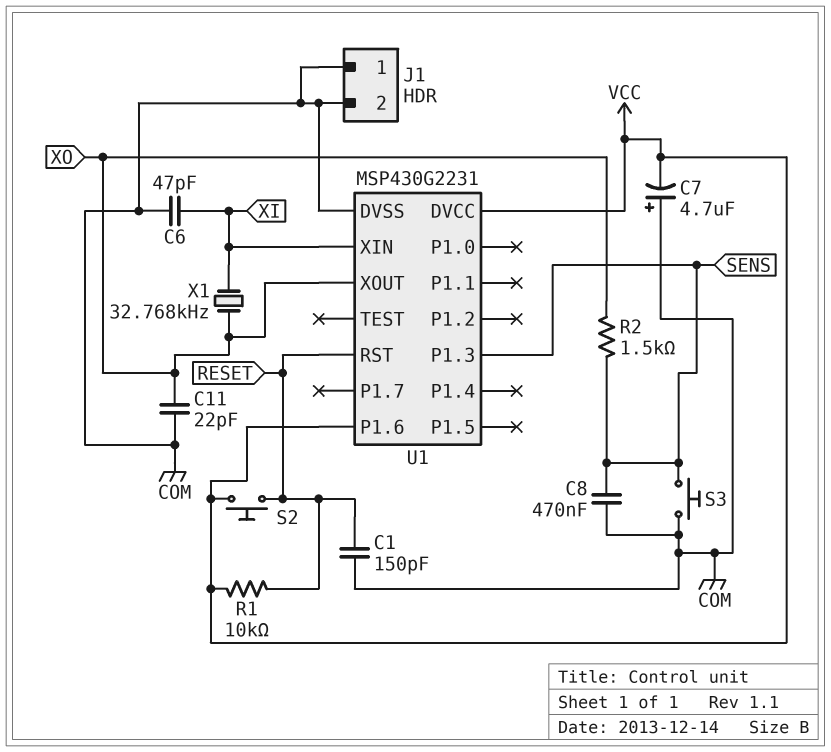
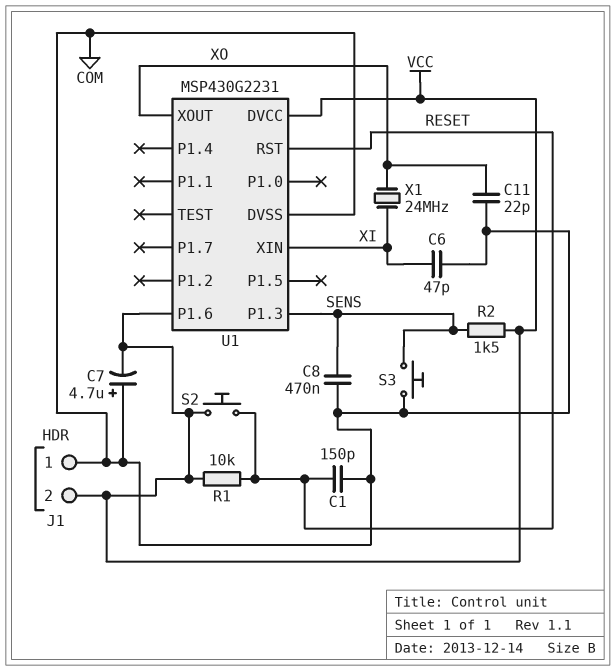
J1 pin 2: COM -> VCC
R2: 1.5k (SENS, XO) -> 1.5k (SENS, VCC)
X1: 32.768kHz (XI, XO) -> 24MHz (XI, XO)

